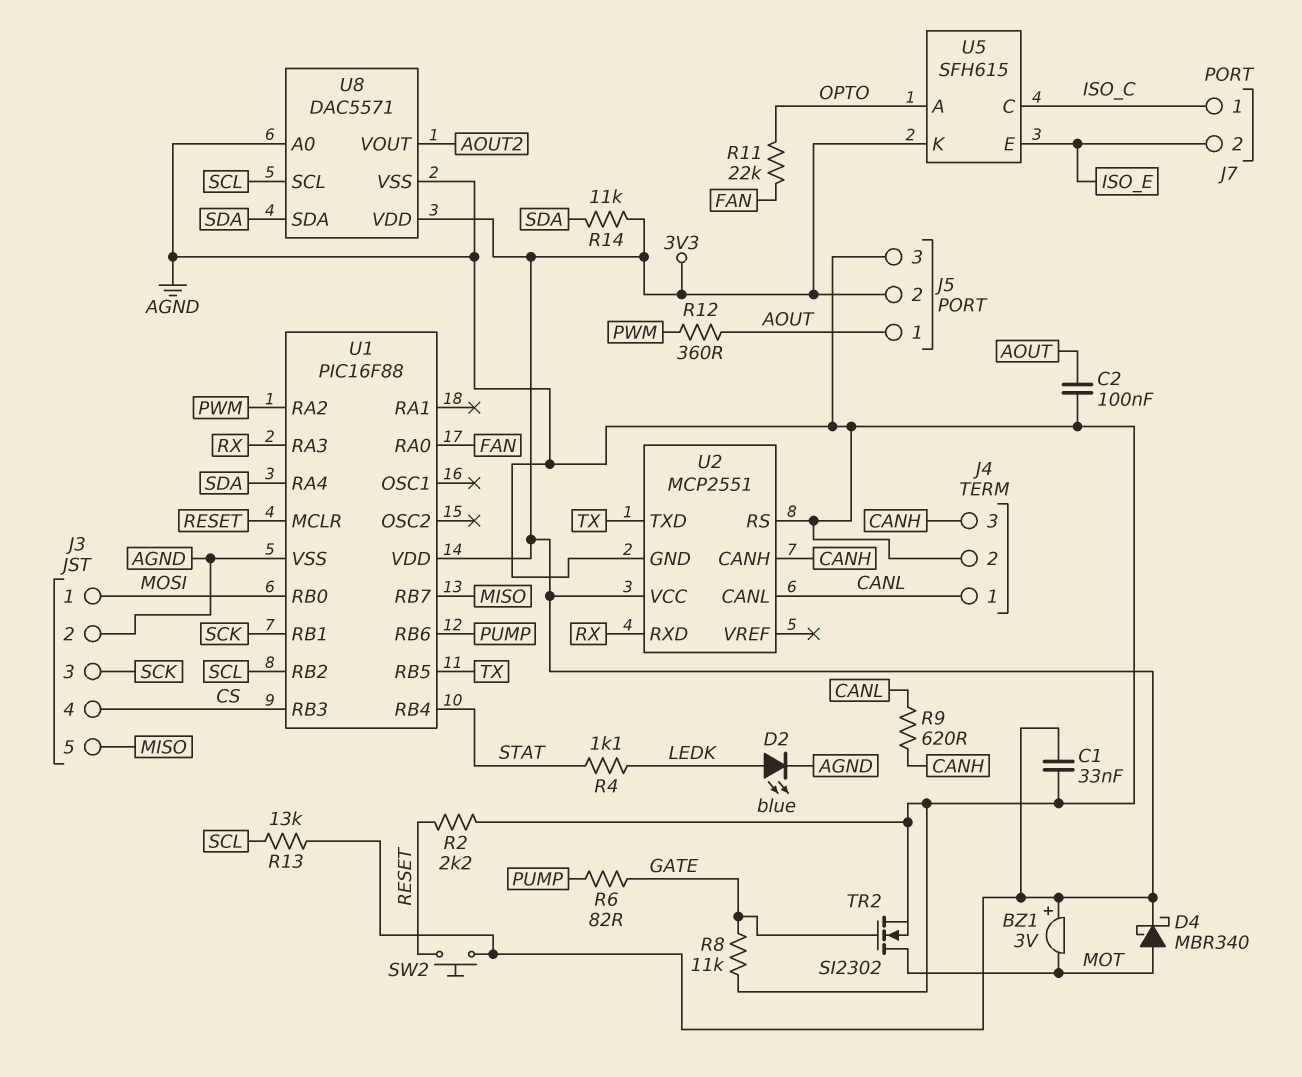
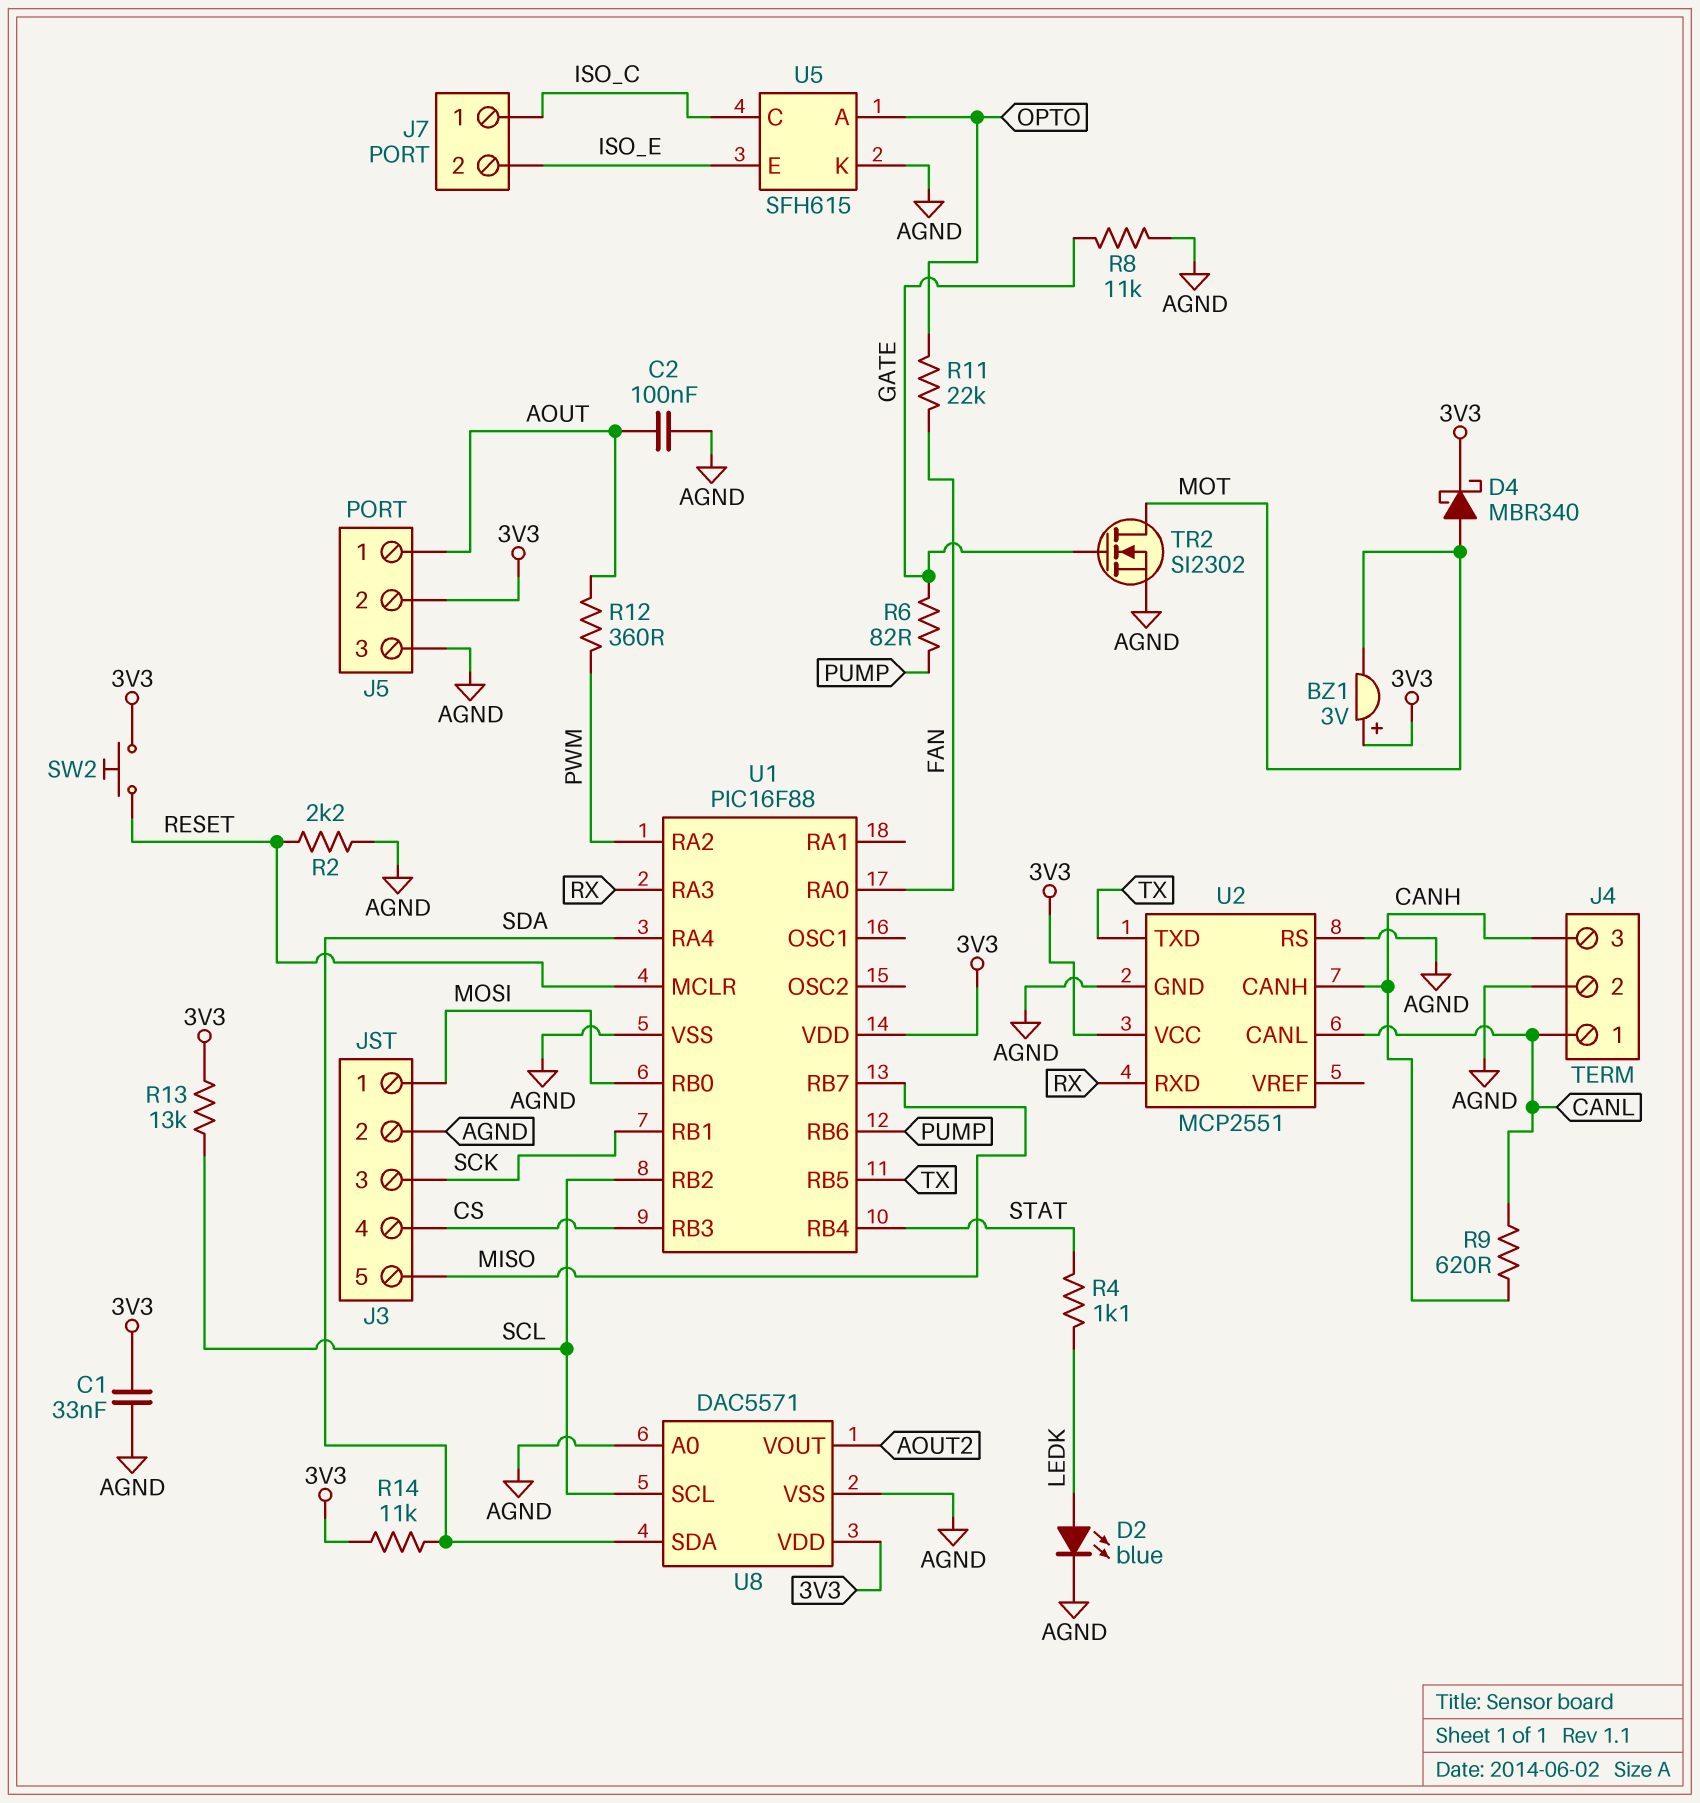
U5 pin K: 3V3 -> AGND

